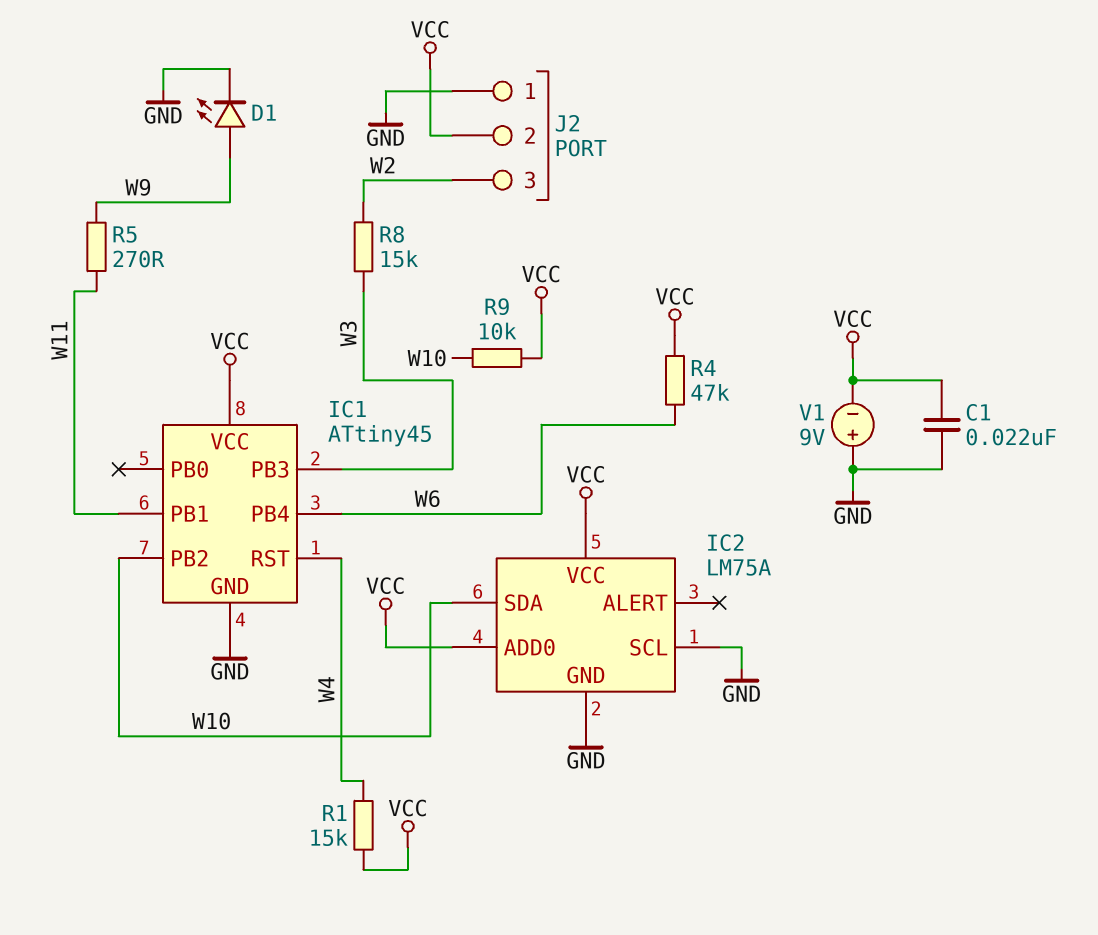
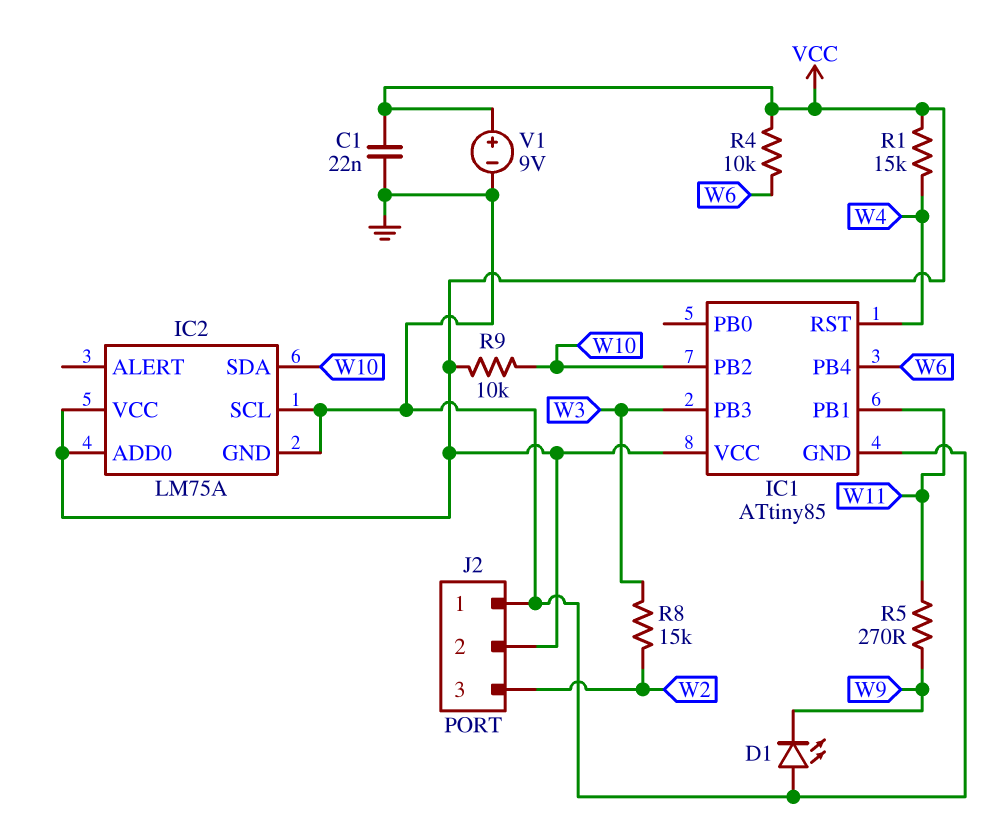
D1: LED (A W9, K GND) -> LED (A GND, K W9)
IC1: ATtiny45 -> ATtiny85
R4: 47k (VCC, W6) -> 10k (VCC, W6)
V1: 9V (plus GND, minus VCC) -> 9V (plus VCC, minus GND)

